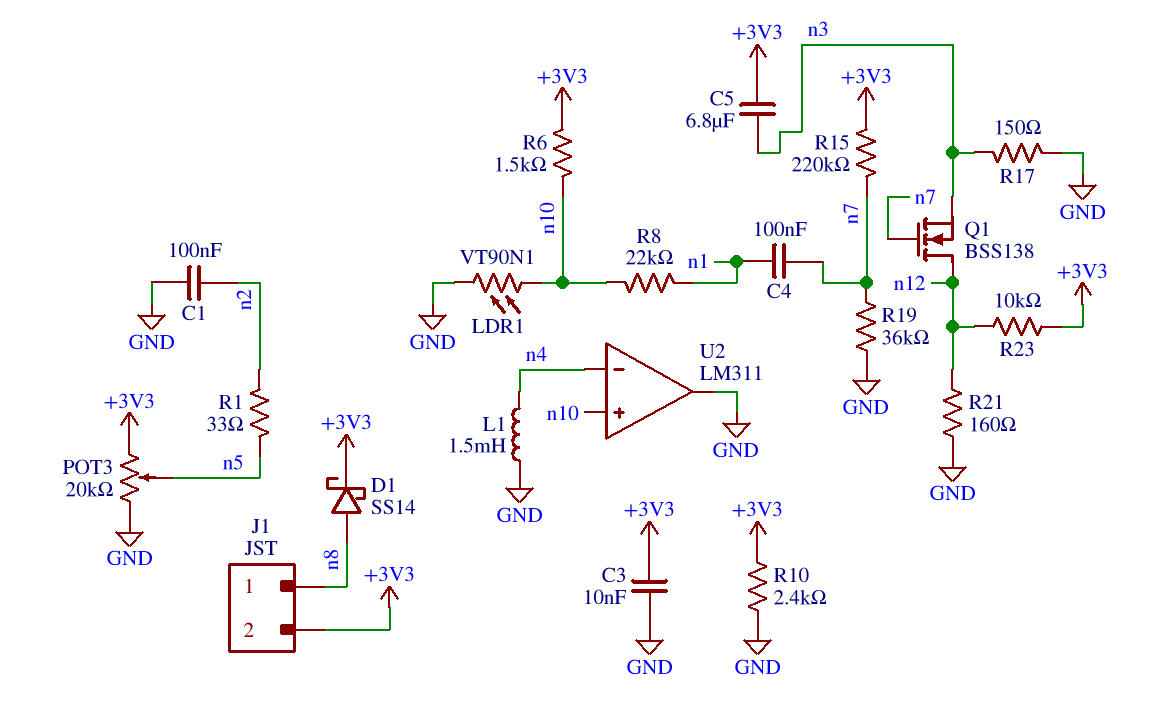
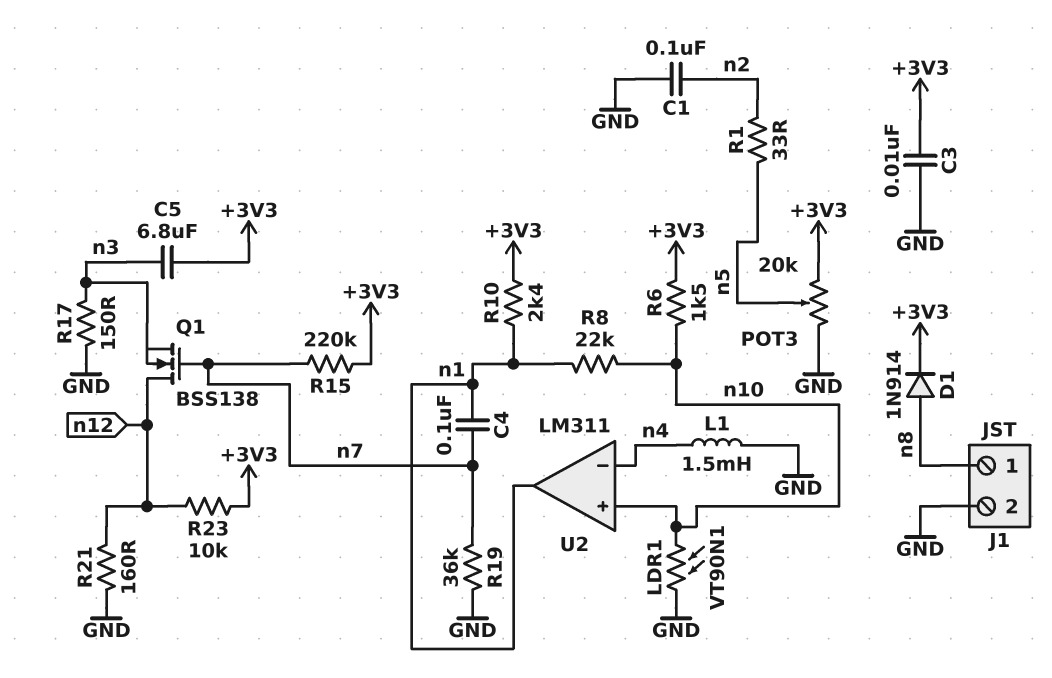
D1: schottky SS14 (A n8, K +3V3) -> diode 1N914 (A n8, K +3V3)
J1 pin 2: +3V3 -> GND
R10: 2.4k (+3V3, GND) -> 2.4k (+3V3, n1)
U2 pin out: GND -> n1

